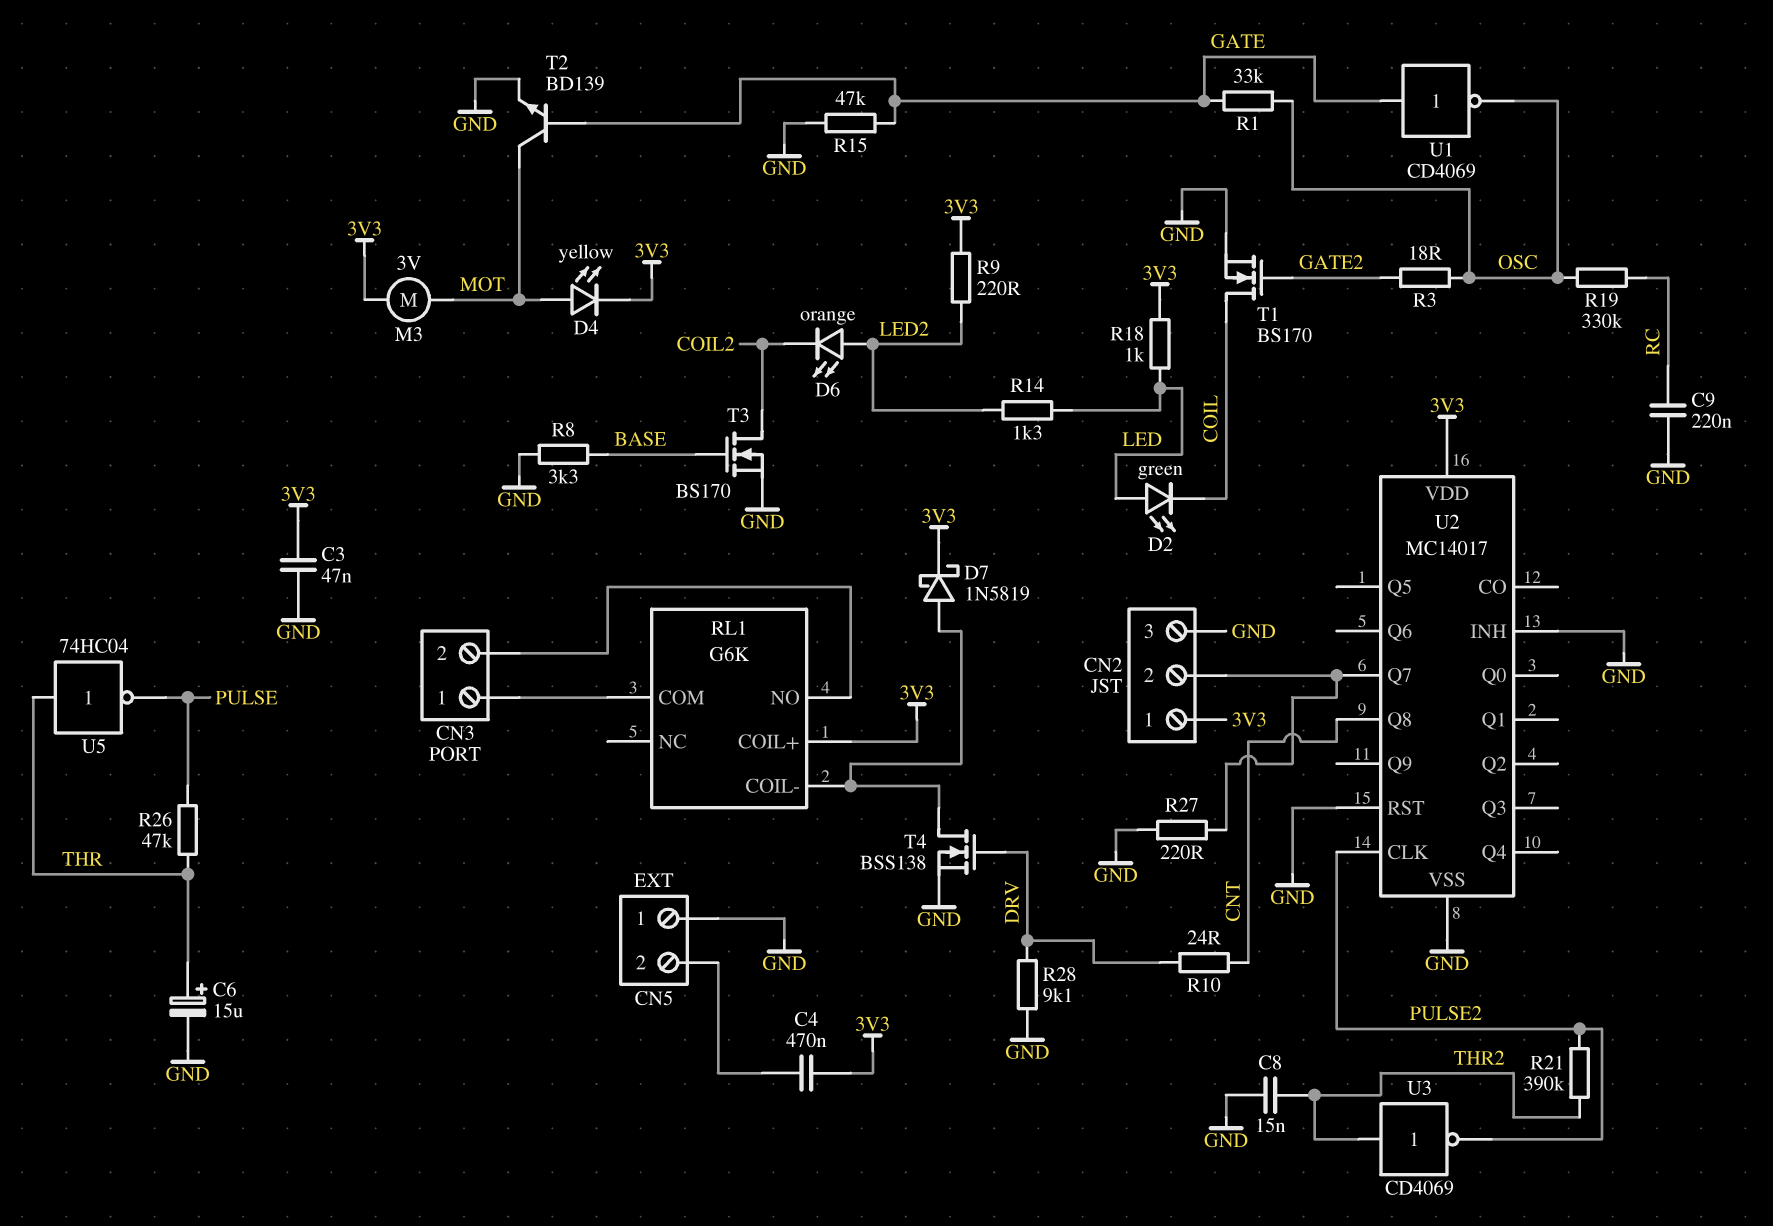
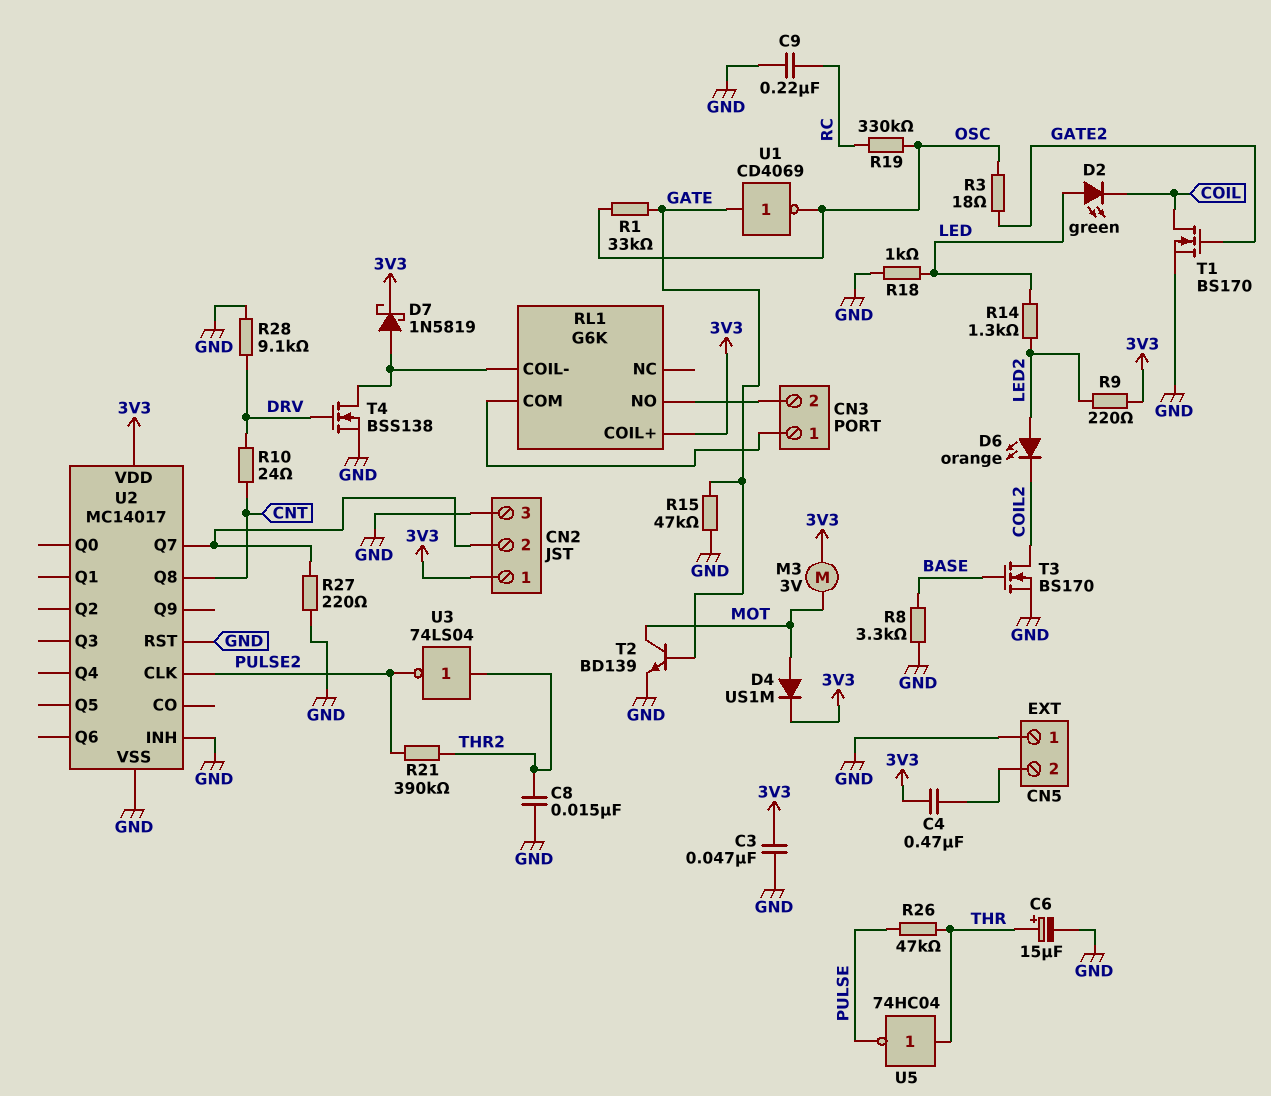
D4: LED yellow (A MOT, K 3V3) -> diode US1M (A MOT, K 3V3)
R18: 1k (3V3, LED) -> 1k (GND, LED)
U3: NOT CD4069 (in THR2, out PULSE2) -> NOT 74LS04 (in THR2, out PULSE2)

